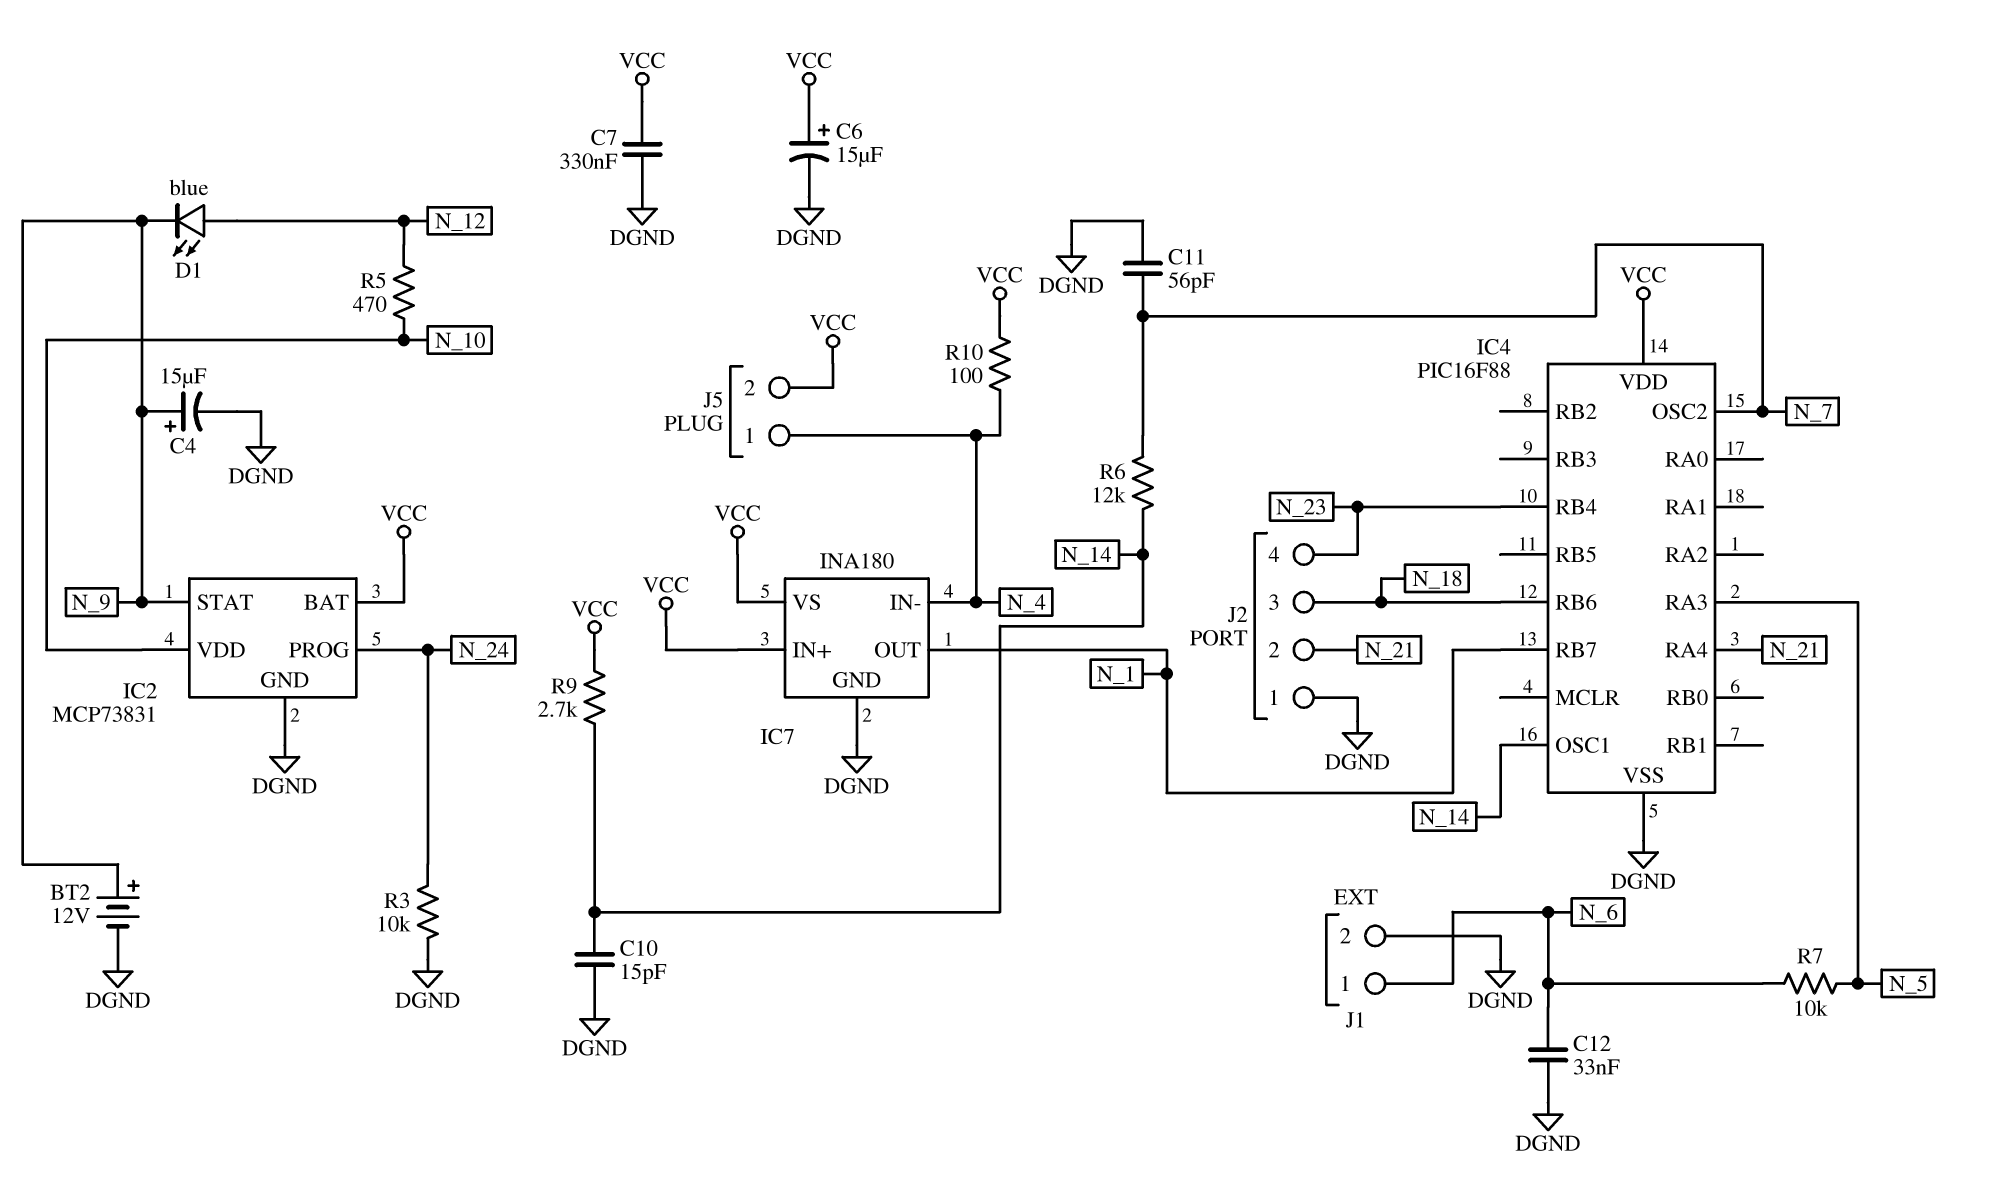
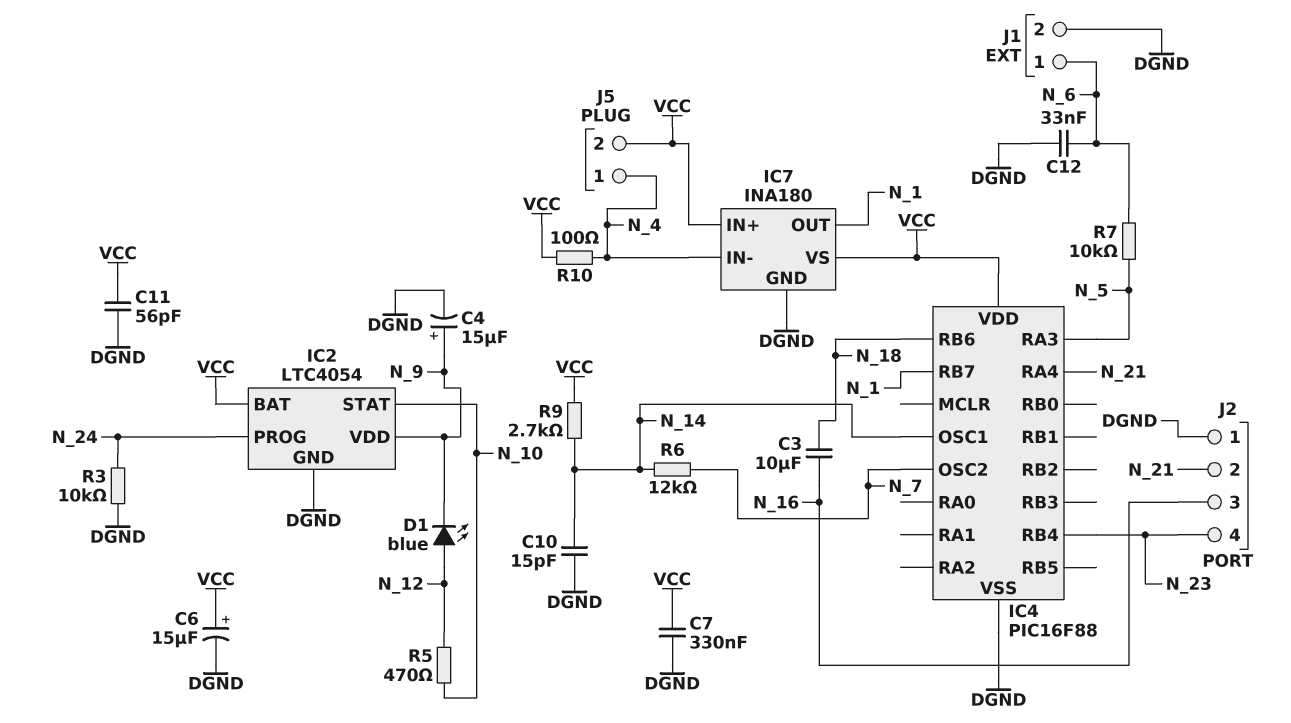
BT2: 12V (plus N_9, minus DGND) -> none
C3: none -> 10uF (N_16, N_18)
C11: 56pF (DGND, N_7) -> 56pF (DGND, VCC)
IC2: MCP73831 -> LTC4054
IC2 pin STAT: N_9 -> N_10
IC2 pin VDD: N_10 -> N_9
J2 pin 3: N_18 -> N_16

